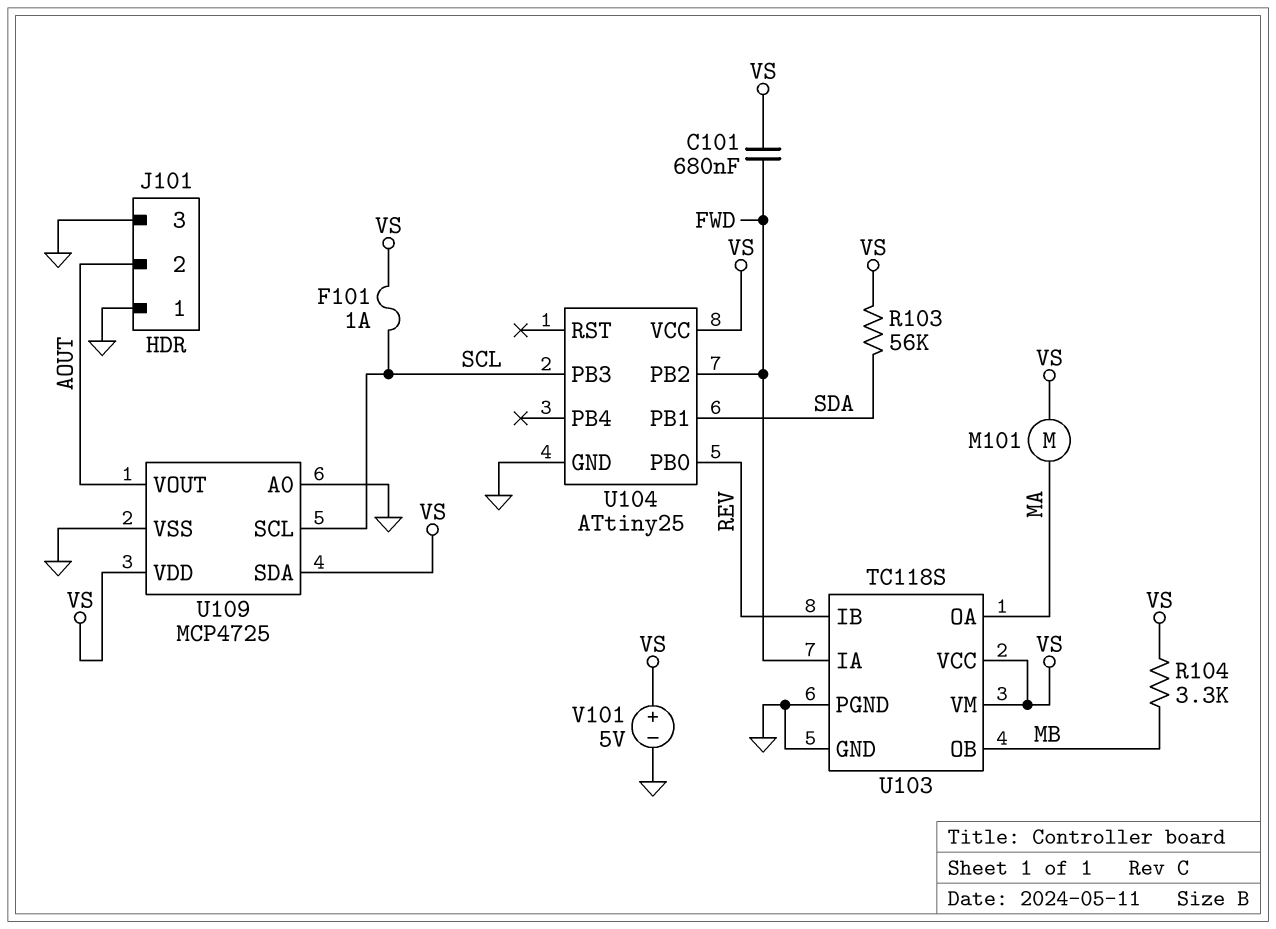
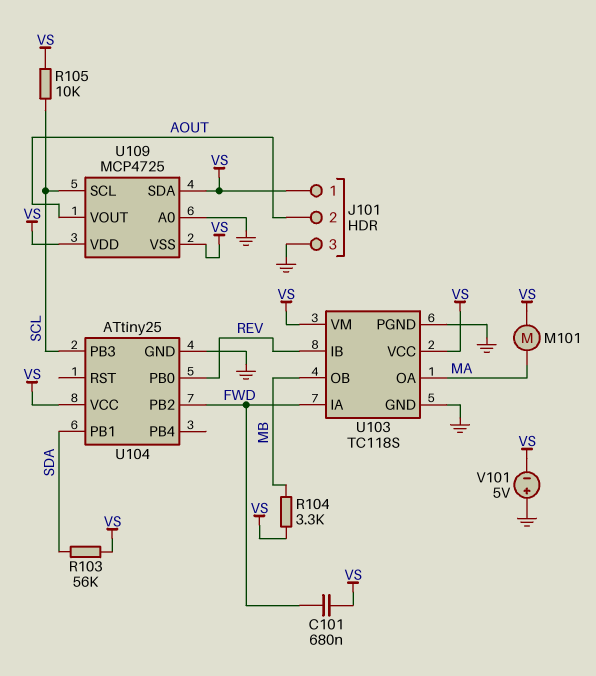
F101: 1A (SCL, VS) -> none
J101 pin 1: GND -> VS
R105: none -> 10k (SCL, VS)
U109 pin VSS: GND -> VS
V101: 5V (plus VS, minus GND) -> 5V (plus GND, minus VS)

